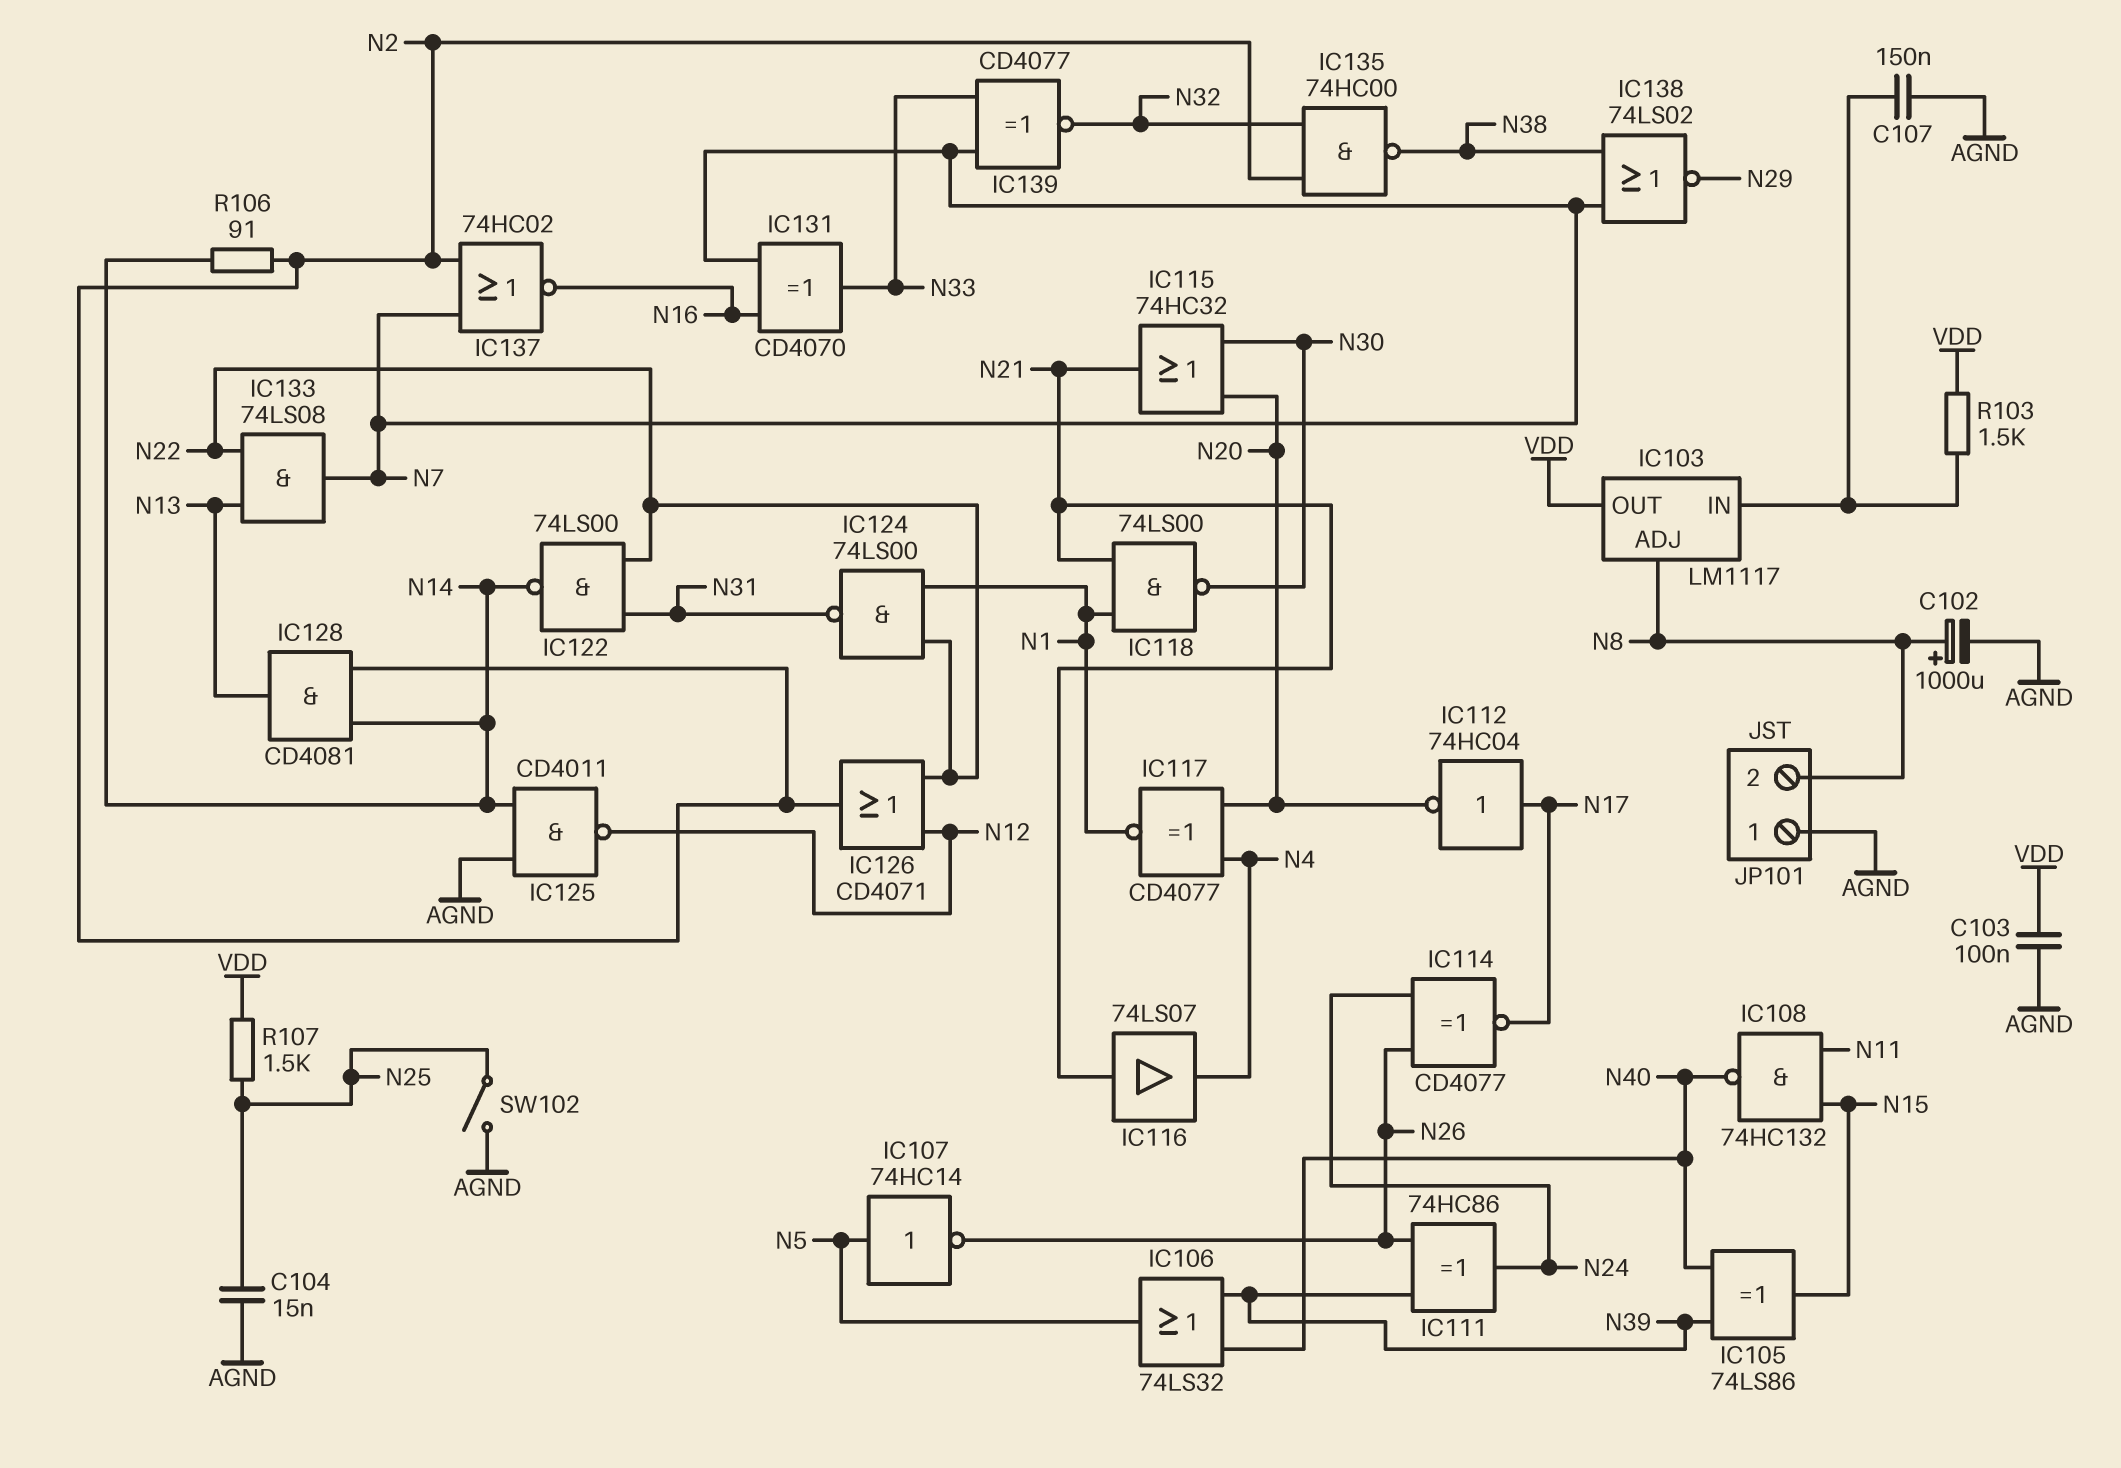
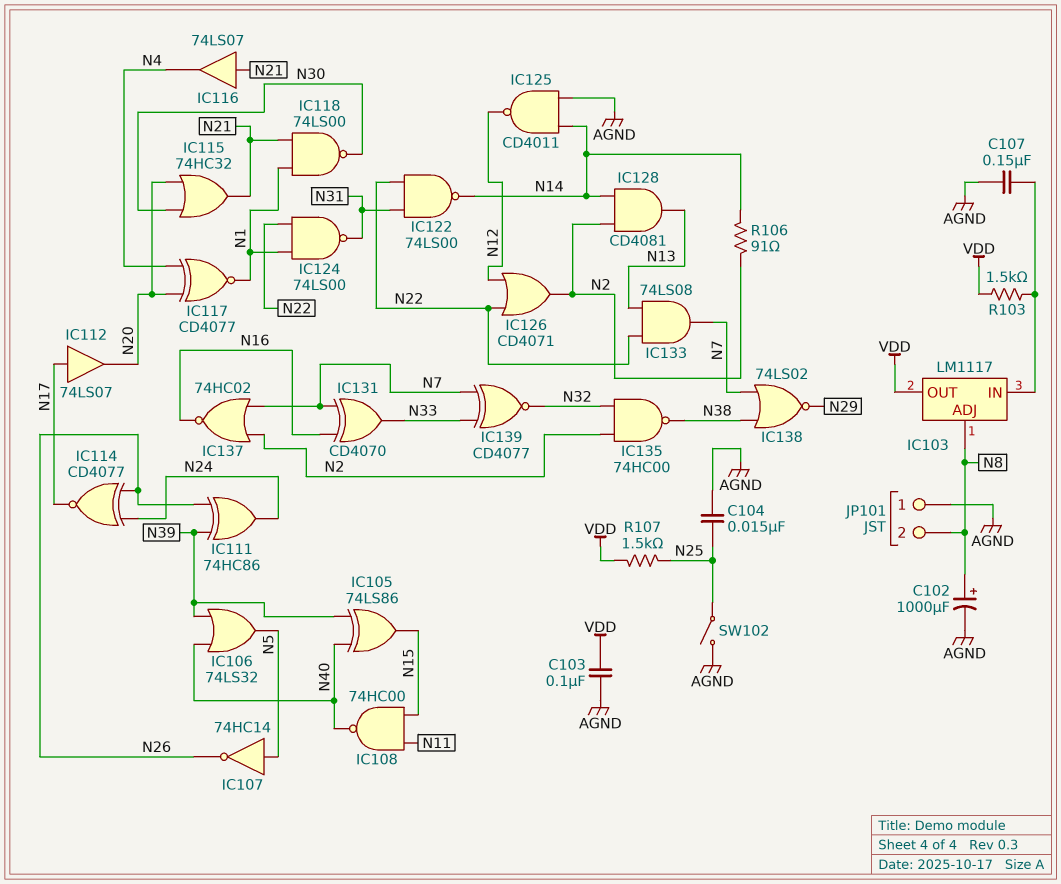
IC108: NAND 74HC132 (in N11, in N15, out N40) -> NAND 74HC00 (in N11, in N15, out N40)
IC112: NOT 74HC04 (in N17, out N20) -> buffer 74LS07 (in N17, out N20)

